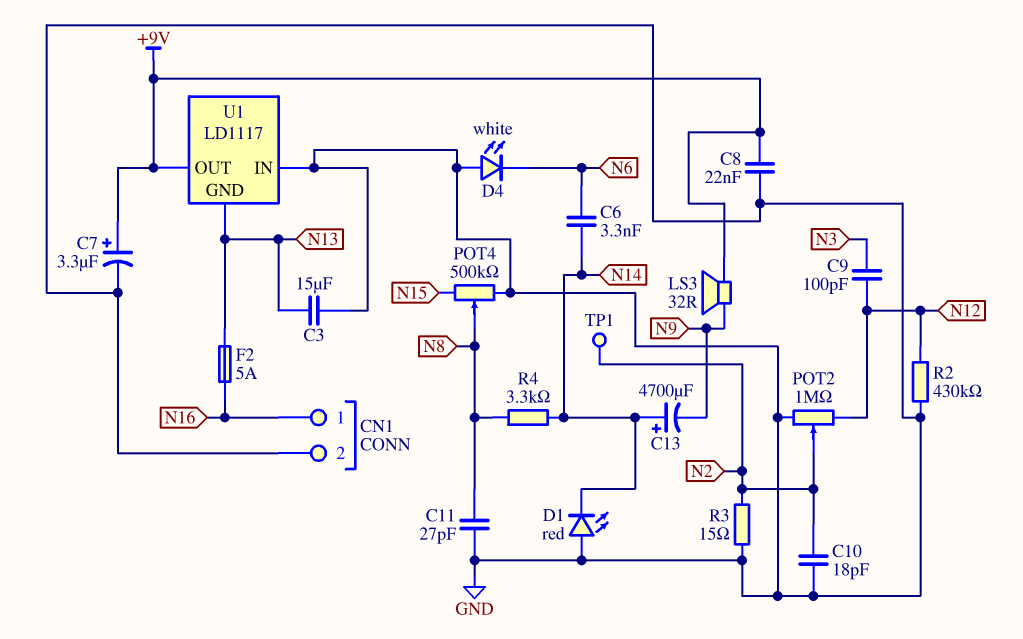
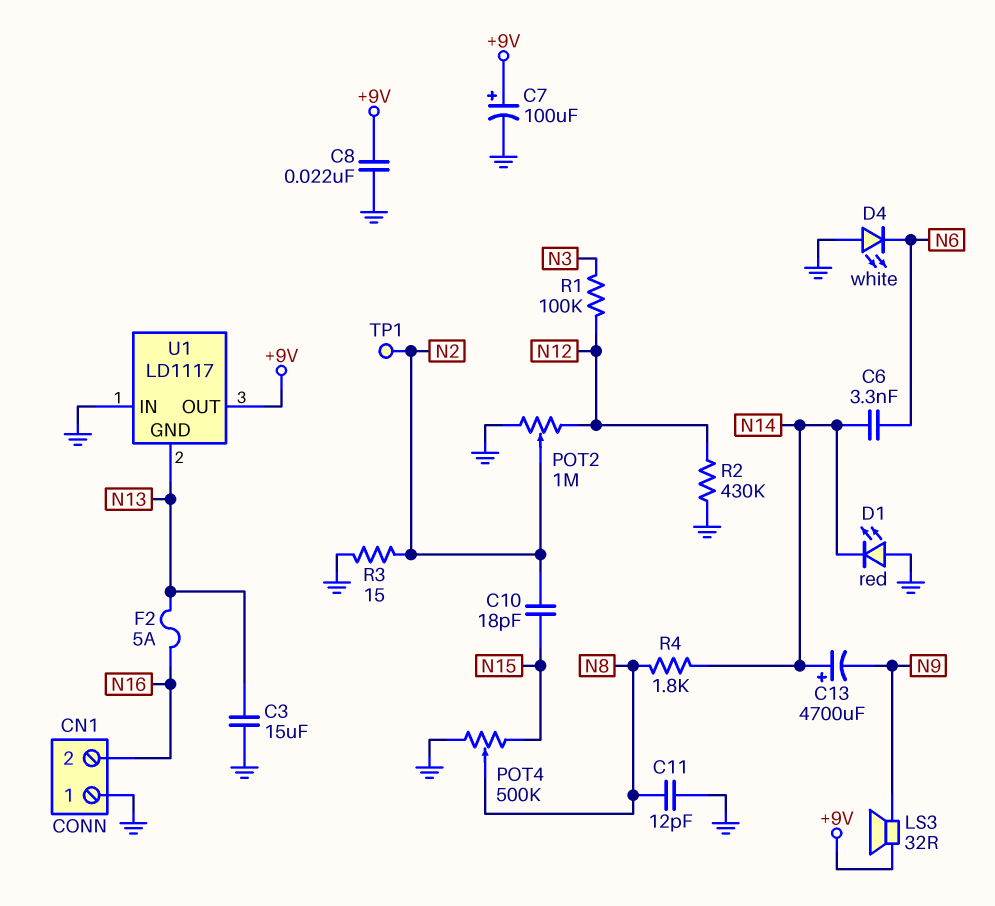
C7: 3.3uF (plus +9V, minus GND) -> 100uF (plus +9V, minus GND)
C9: 100pF (N3, N12) -> none
C10: 18pF (GND, N2) -> 18pF (N2, N15)
C11: 27pF (GND, N8) -> 12pF (GND, N8)
CN1 pin 1: N16 -> GND
CN1 pin 2: GND -> N16
R1: none -> 100k (N3, N12)
R4: 3.3k (N8, N14) -> 1.8k (N8, N14)

